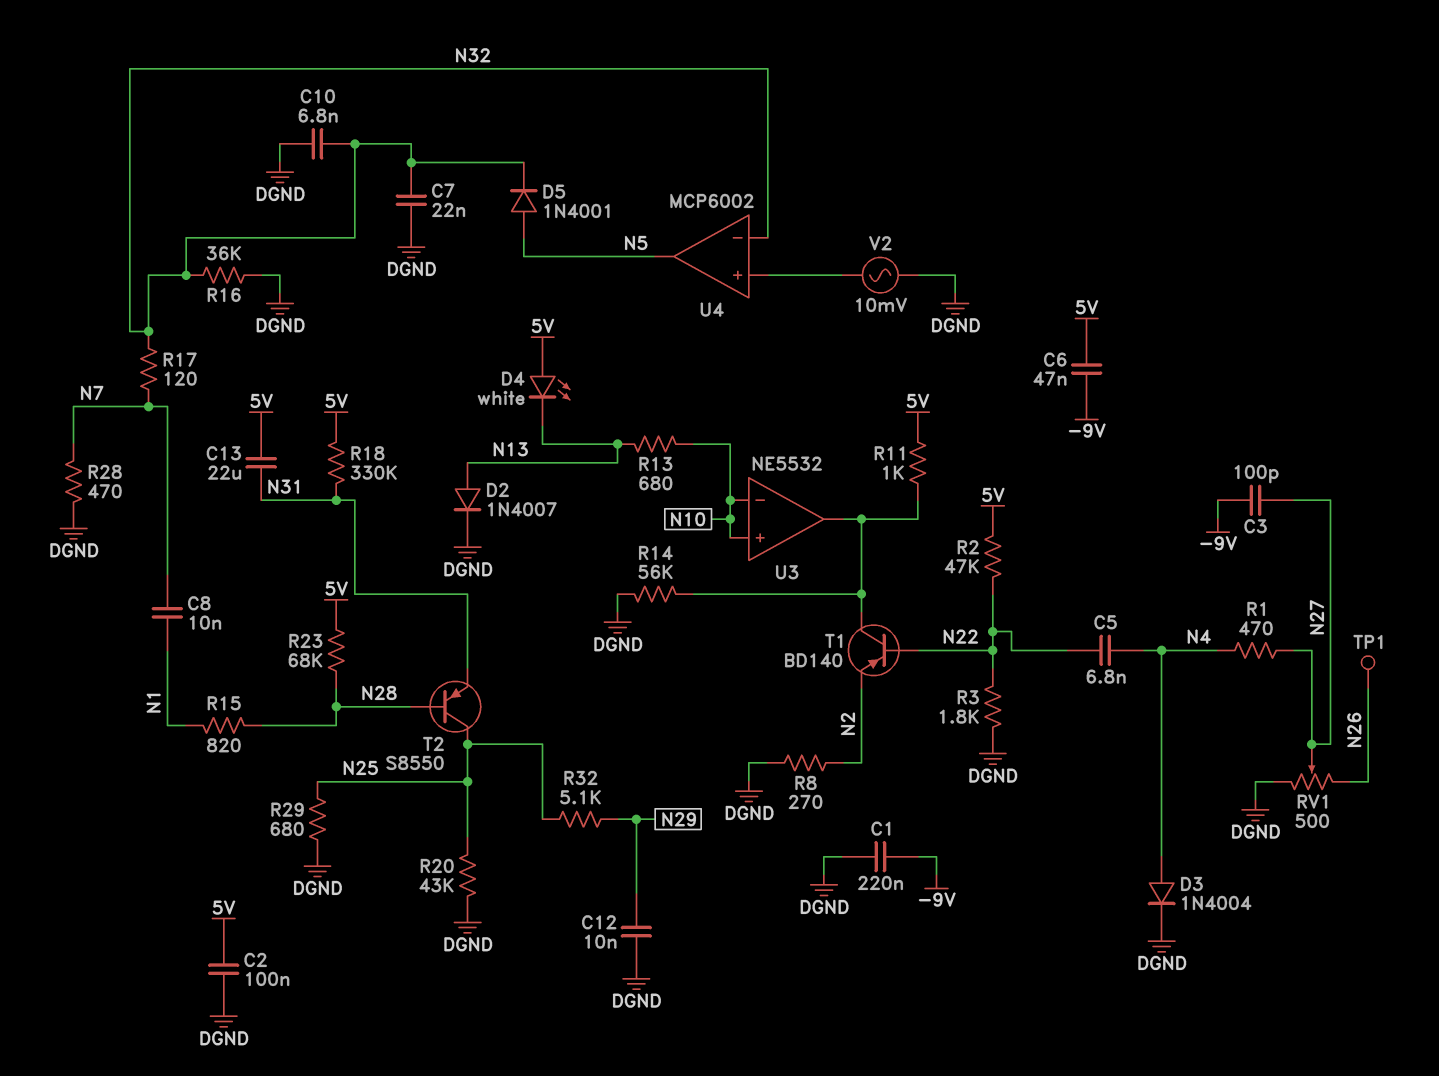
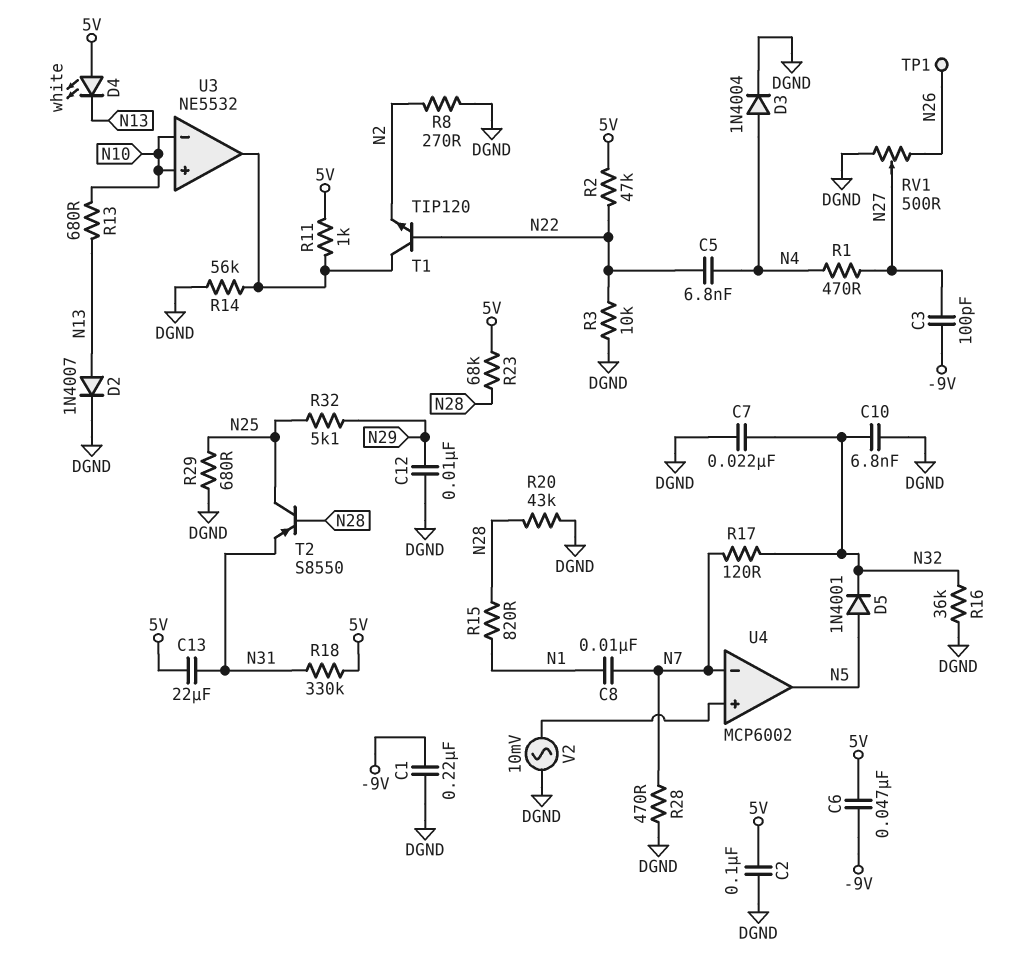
R3: 1.8k (DGND, N22) -> 10k (DGND, N22)
R20: 43k (DGND, N25) -> 43k (DGND, N28)
T1: PNP BD140 (B N22, C U3/out, E N2) -> NPN TIP120 (B N22, C U3/out, E N2)
U4 pin in-: N32 -> N7

